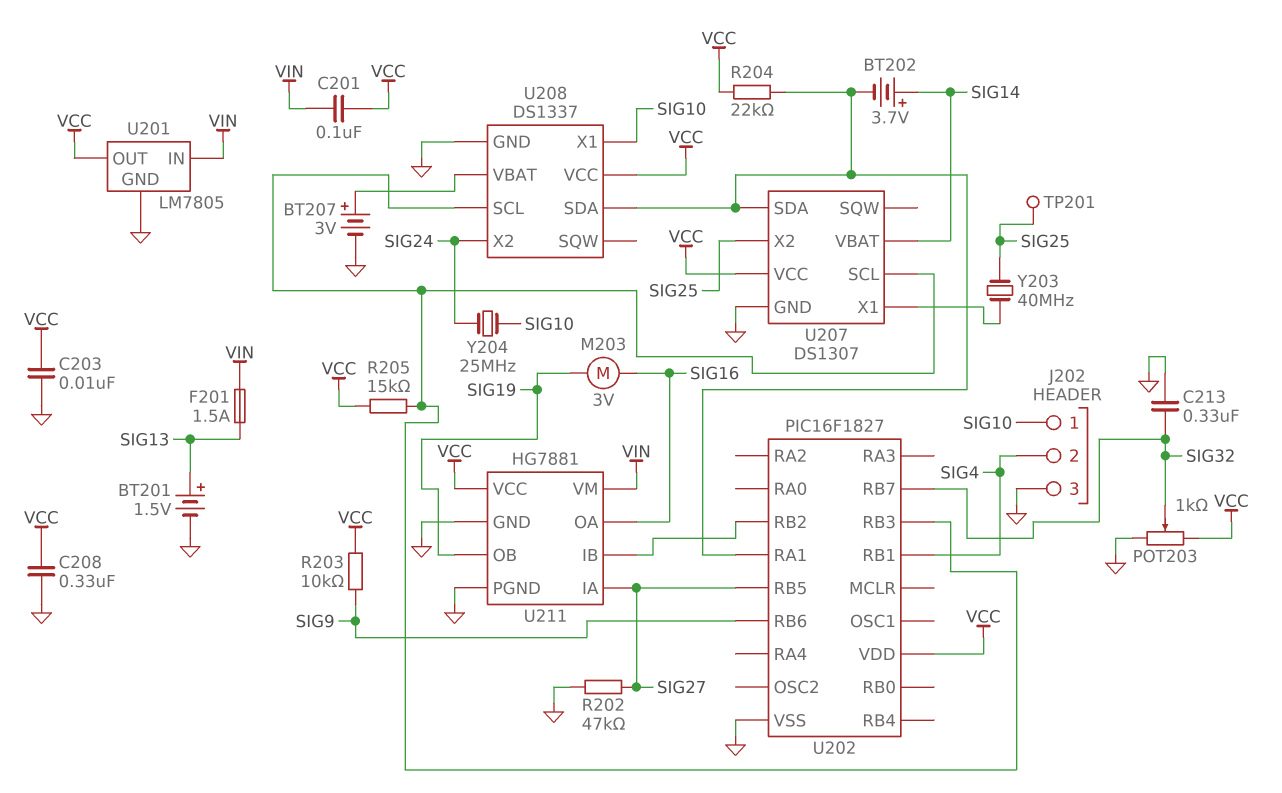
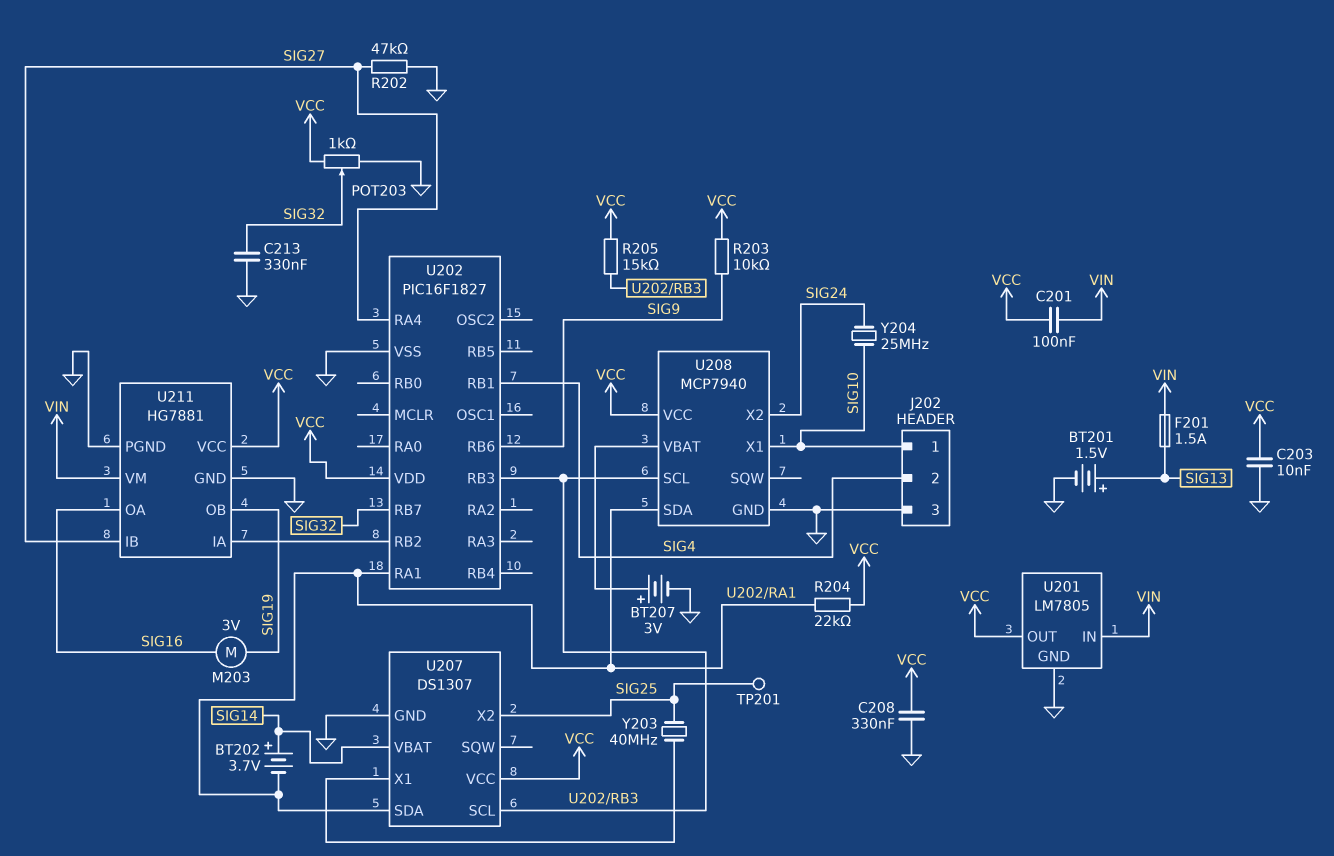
U202 pin RA4: none -> SIG27
U202 pin RB5: SIG27 -> none
U208: DS1337 -> MCP7940
U211 pin IA: SIG27 -> U202/RB2
U211 pin IB: U202/RB2 -> SIG27

